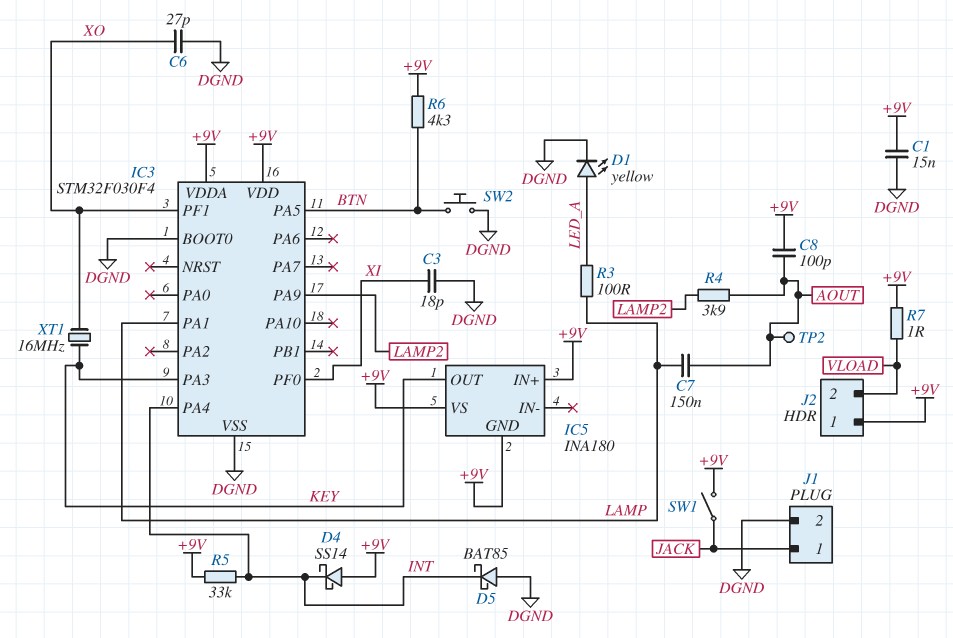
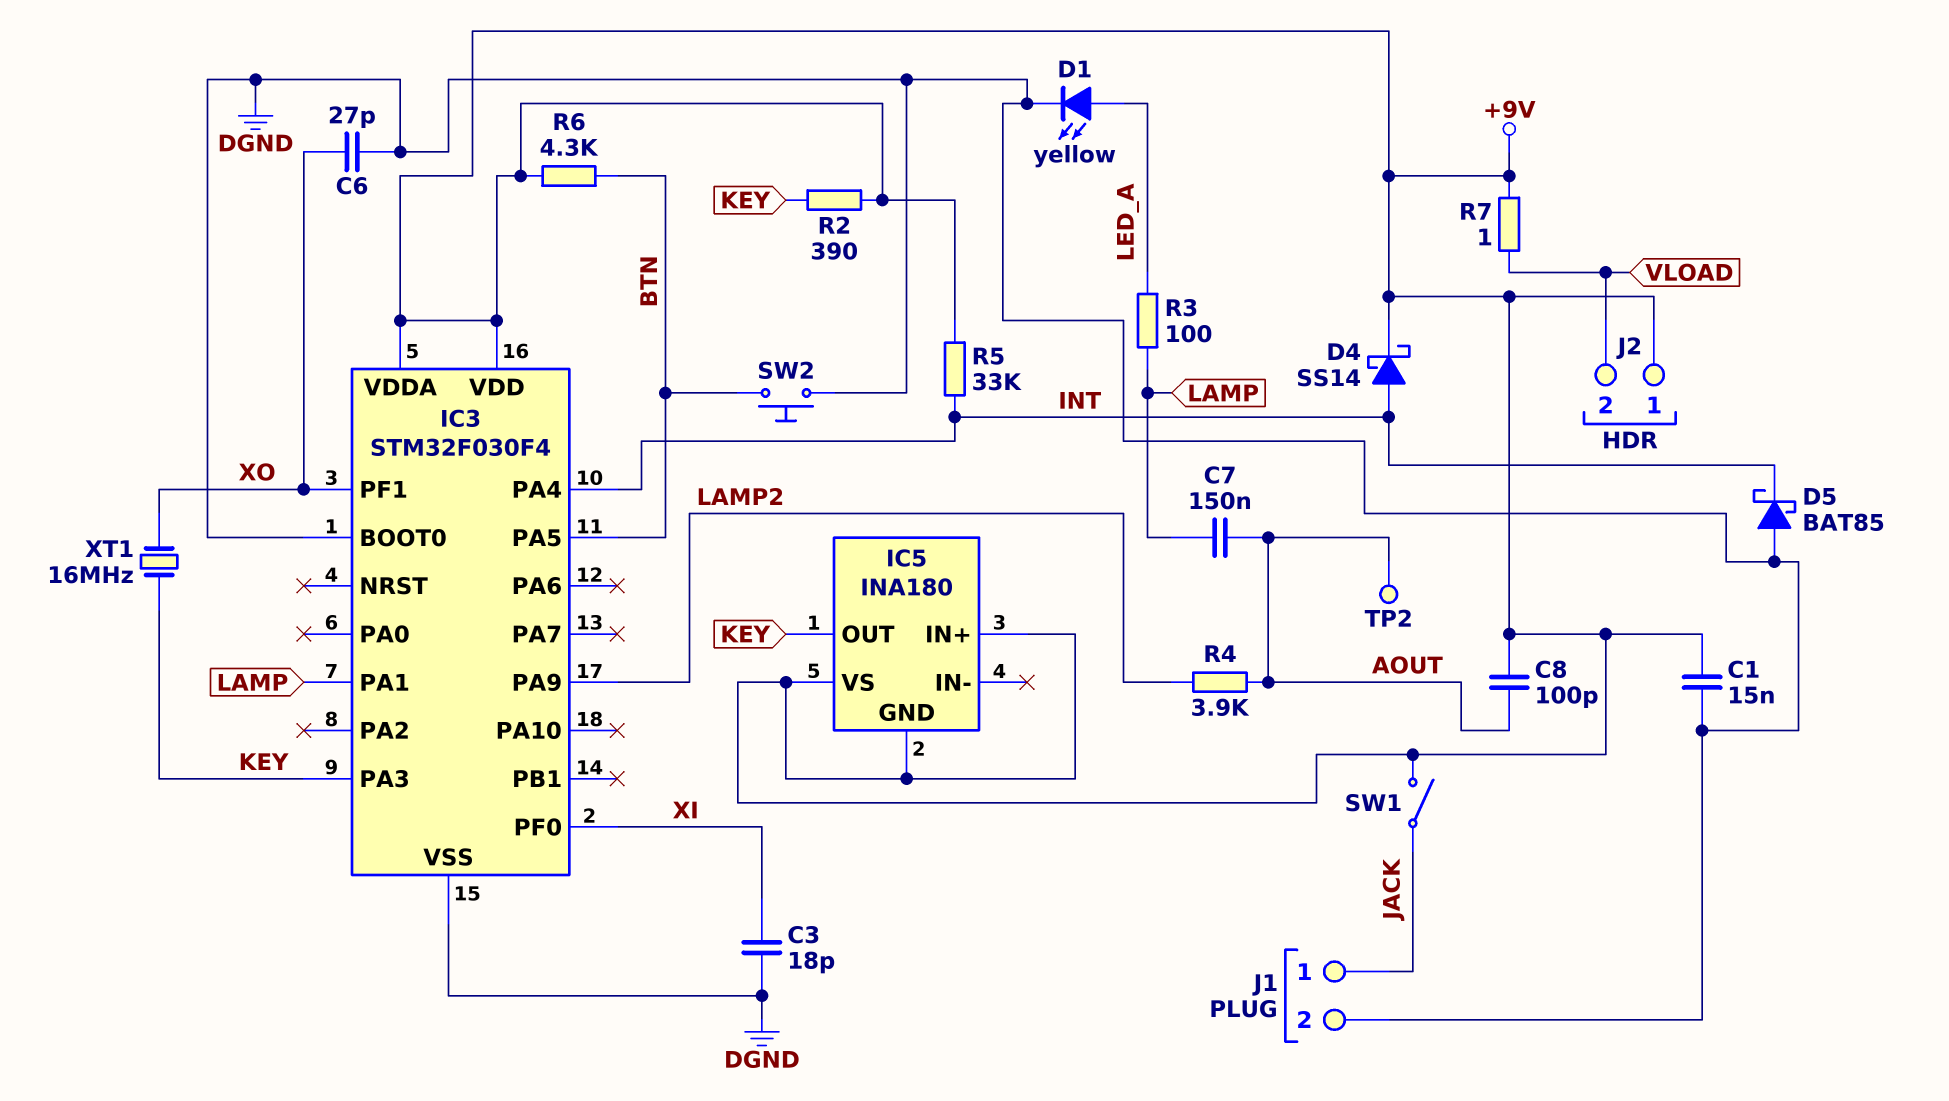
D4: schottky SS14 (A +9V, K INT) -> schottky SS14 (A INT, K +9V)
R2: none -> 390 (+9V, KEY)

